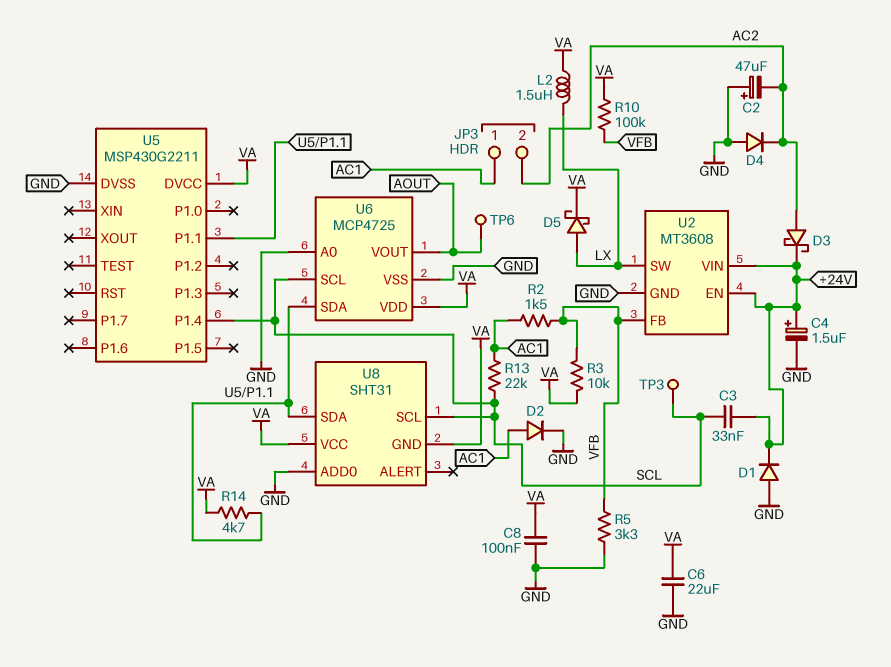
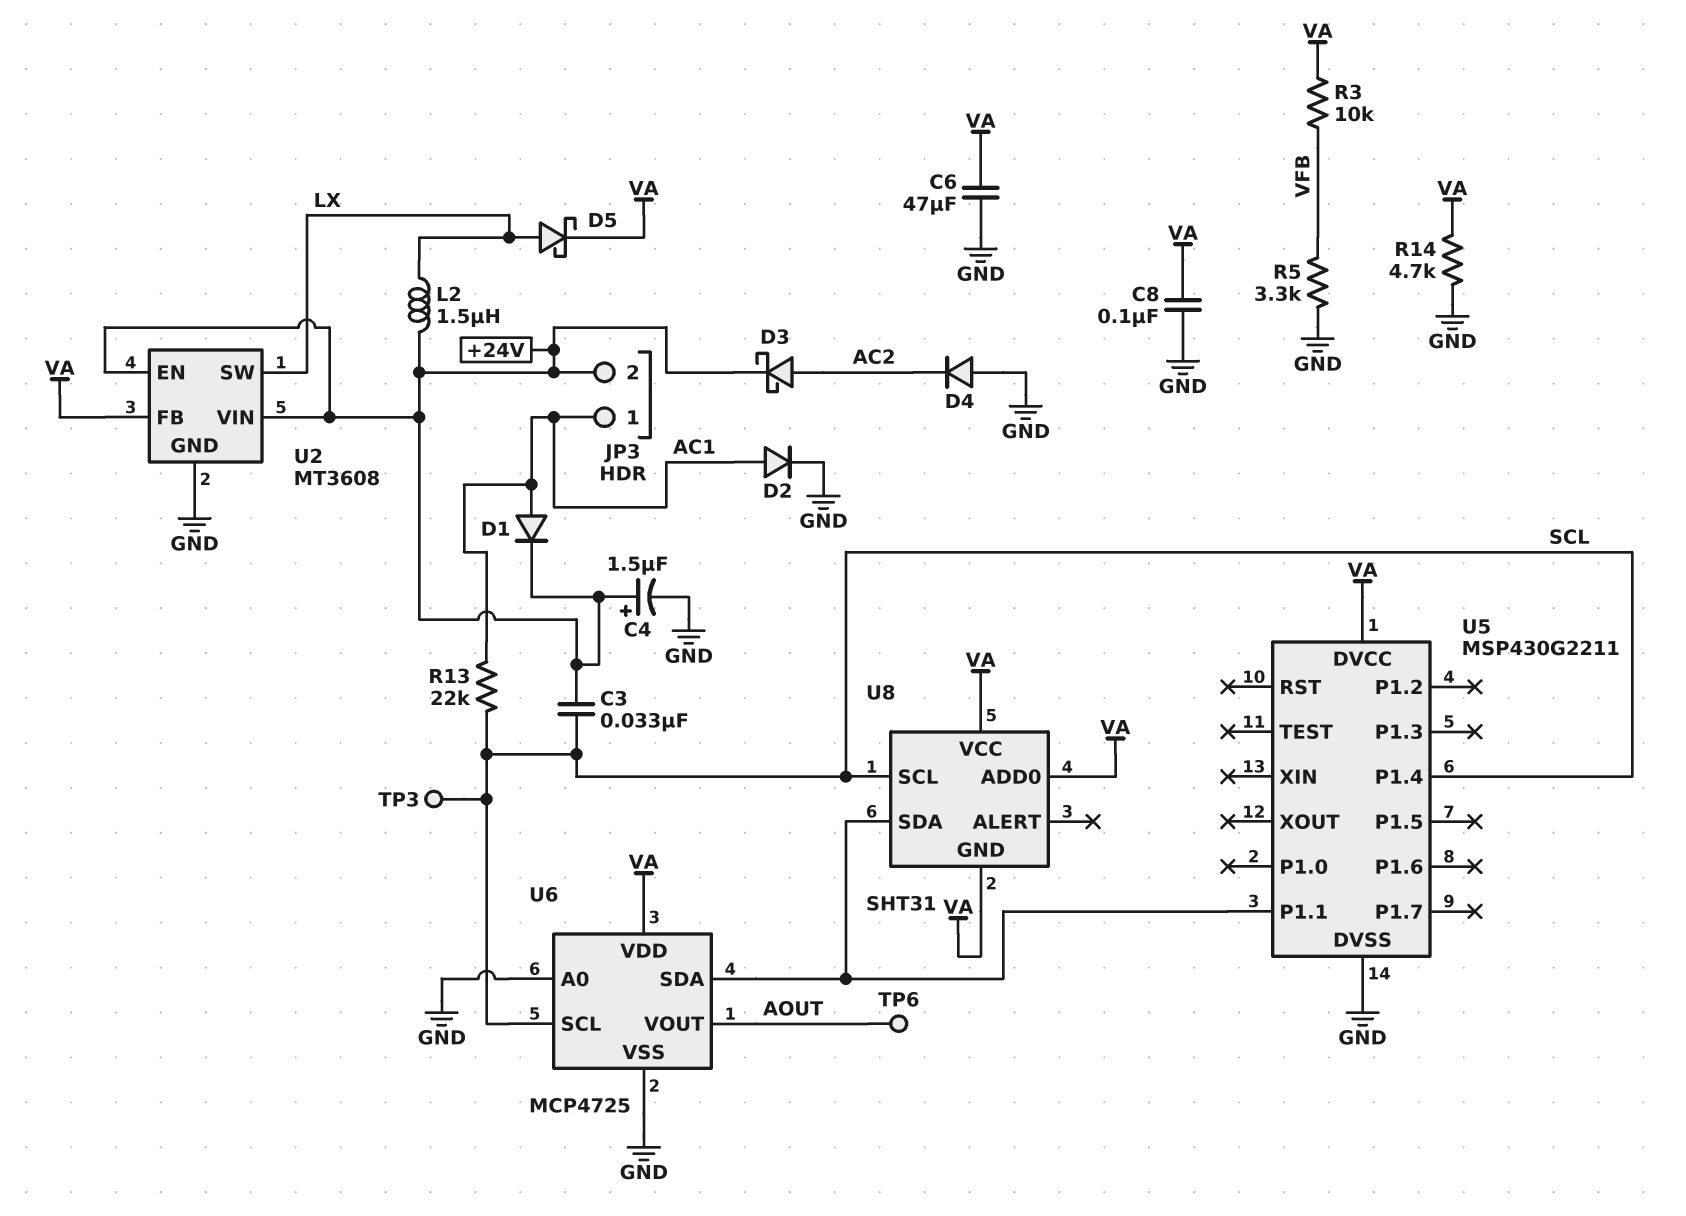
C2: 47uF (plus GND, minus AC2) -> none
C6: 22uF (GND, VA) -> 47uF (GND, VA)
D1: diode (A GND, K +24V) -> diode (A AC1, K +24V)
JP3 pin 2: AC2 -> +24V
L2: 1.5uH (LX, VA) -> 1.5uH (+24V, LX)
R2: 1.5k (AC1, VFB) -> none
R10: 100k (VA, VFB) -> none
R14: 4.7k (U5/P1.1, VA) -> 4.7k (GND, VA)
U2 pin FB: VFB -> VA
U8 pin ADD0: GND -> VA

